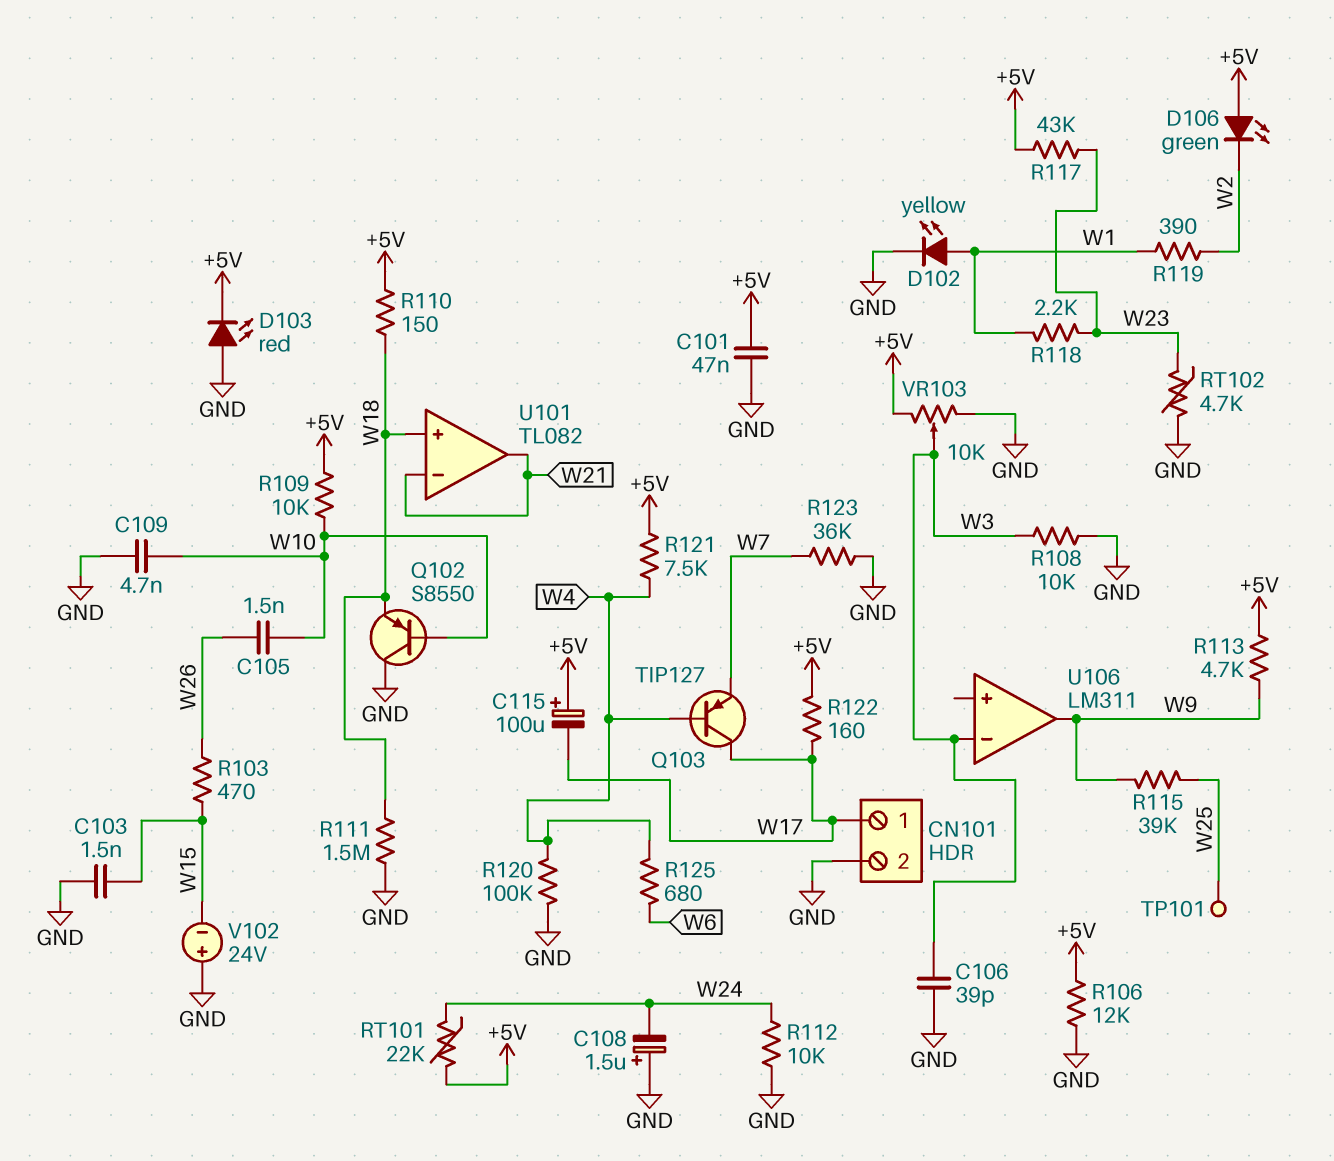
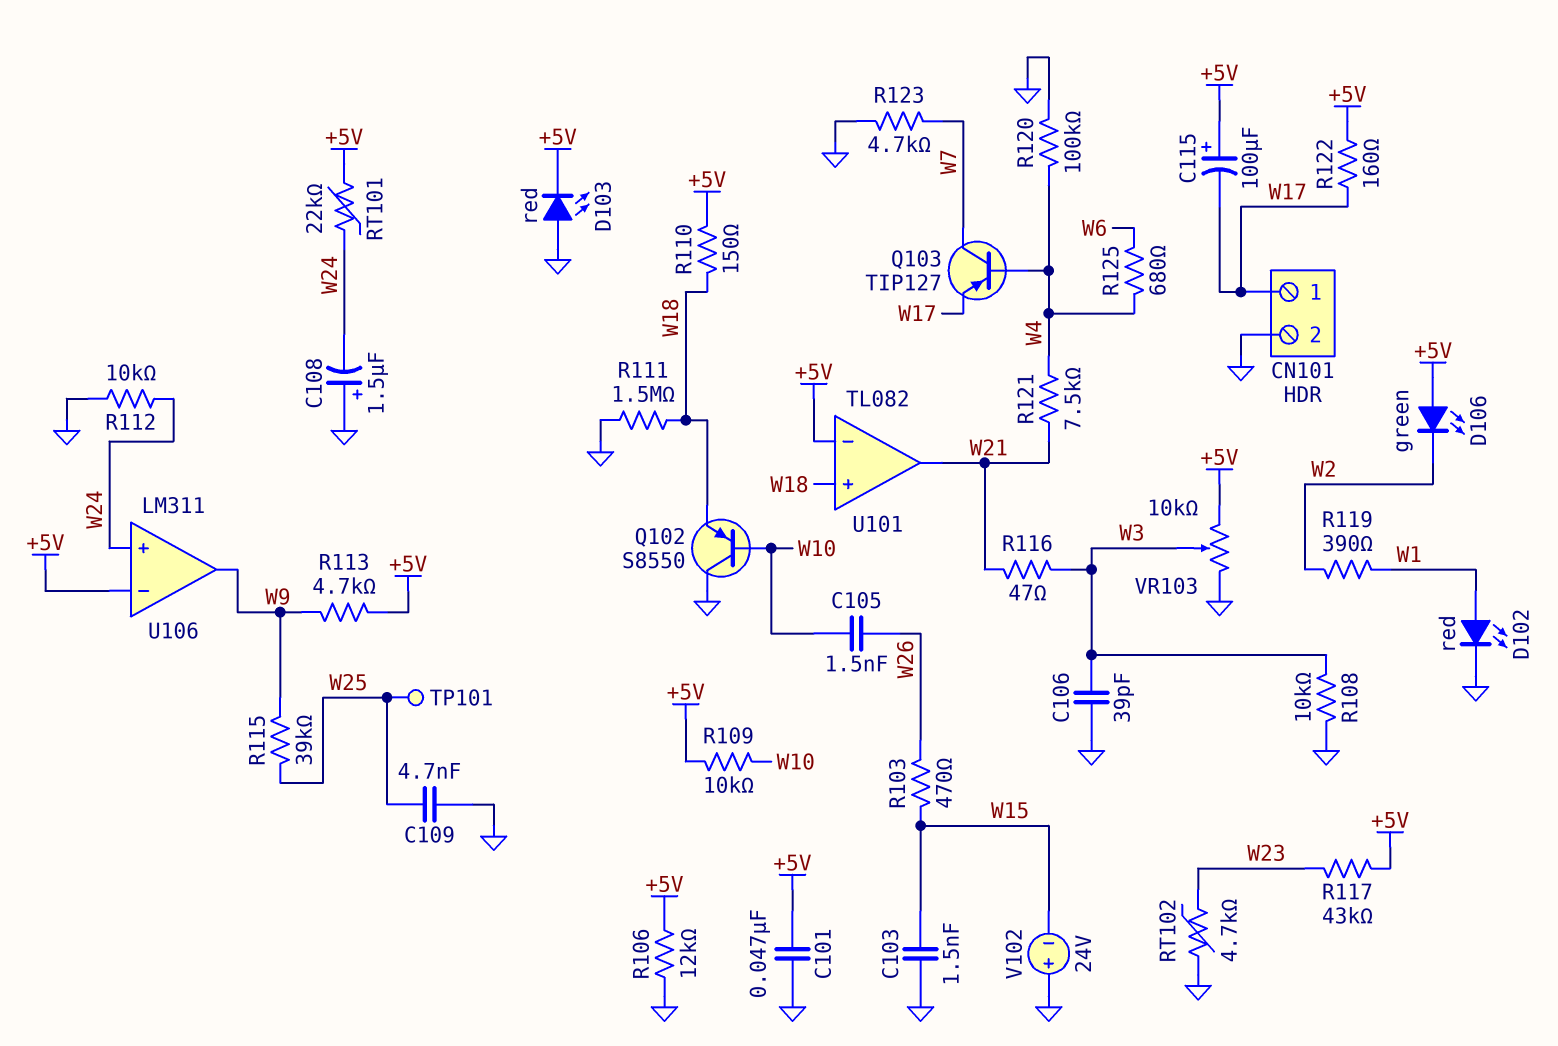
C109: 4.7nF (GND, W10) -> 4.7nF (GND, W25)
D102: LED yellow (A W1, K GND) -> LED red (A W1, K GND)
Q103: PNP TIP127 (B W4, C W17, E W7) -> PNP TIP127 (B W4, C W7, E W17)
R116: none -> 47 (W3, W21)
R118: 2.2k (W1, W23) -> none
R121: 7.5k (+5V, W4) -> 7.5k (W4, W21)
R123: 36k (GND, W7) -> 4.7k (GND, W7)
U101 pin in-: W21 -> +5V
U106 pin in+: none -> W24
U106 pin in-: W3 -> +5V

